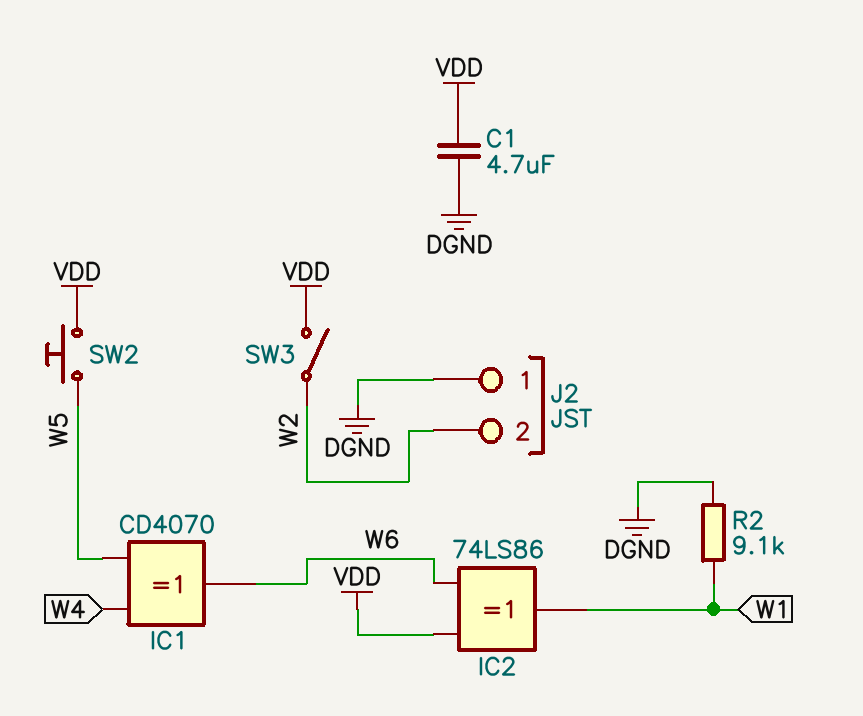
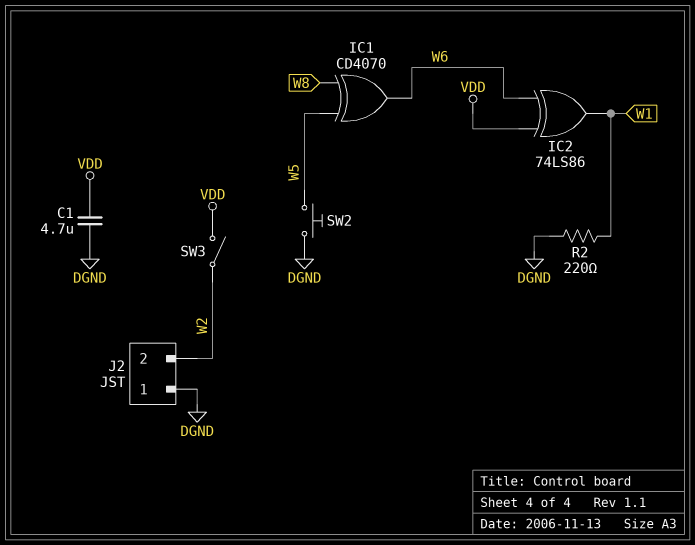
IC1: XOR CD4070 (in W4, in W5, out W6) -> XOR CD4070 (in W5, in W8, out W6)
R2: 9.1k (DGND, W1) -> 220 (DGND, W1)
SW2: button (VDD, W5) -> button (DGND, W5)

